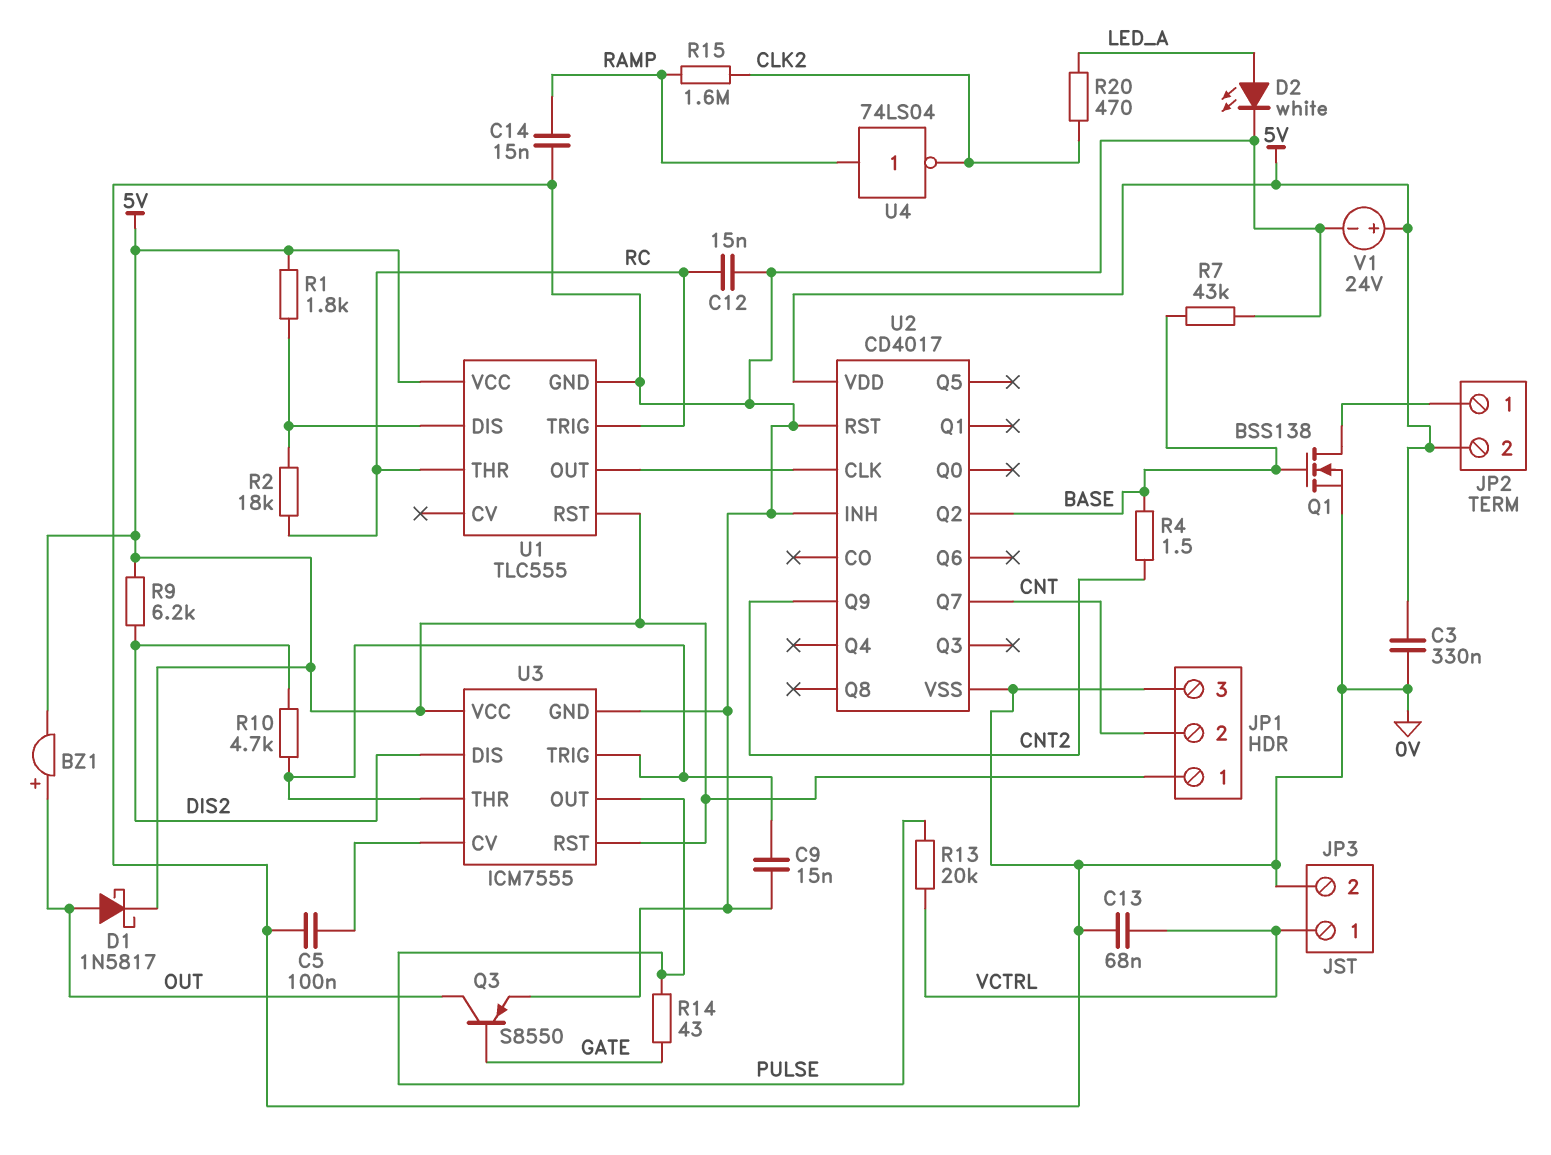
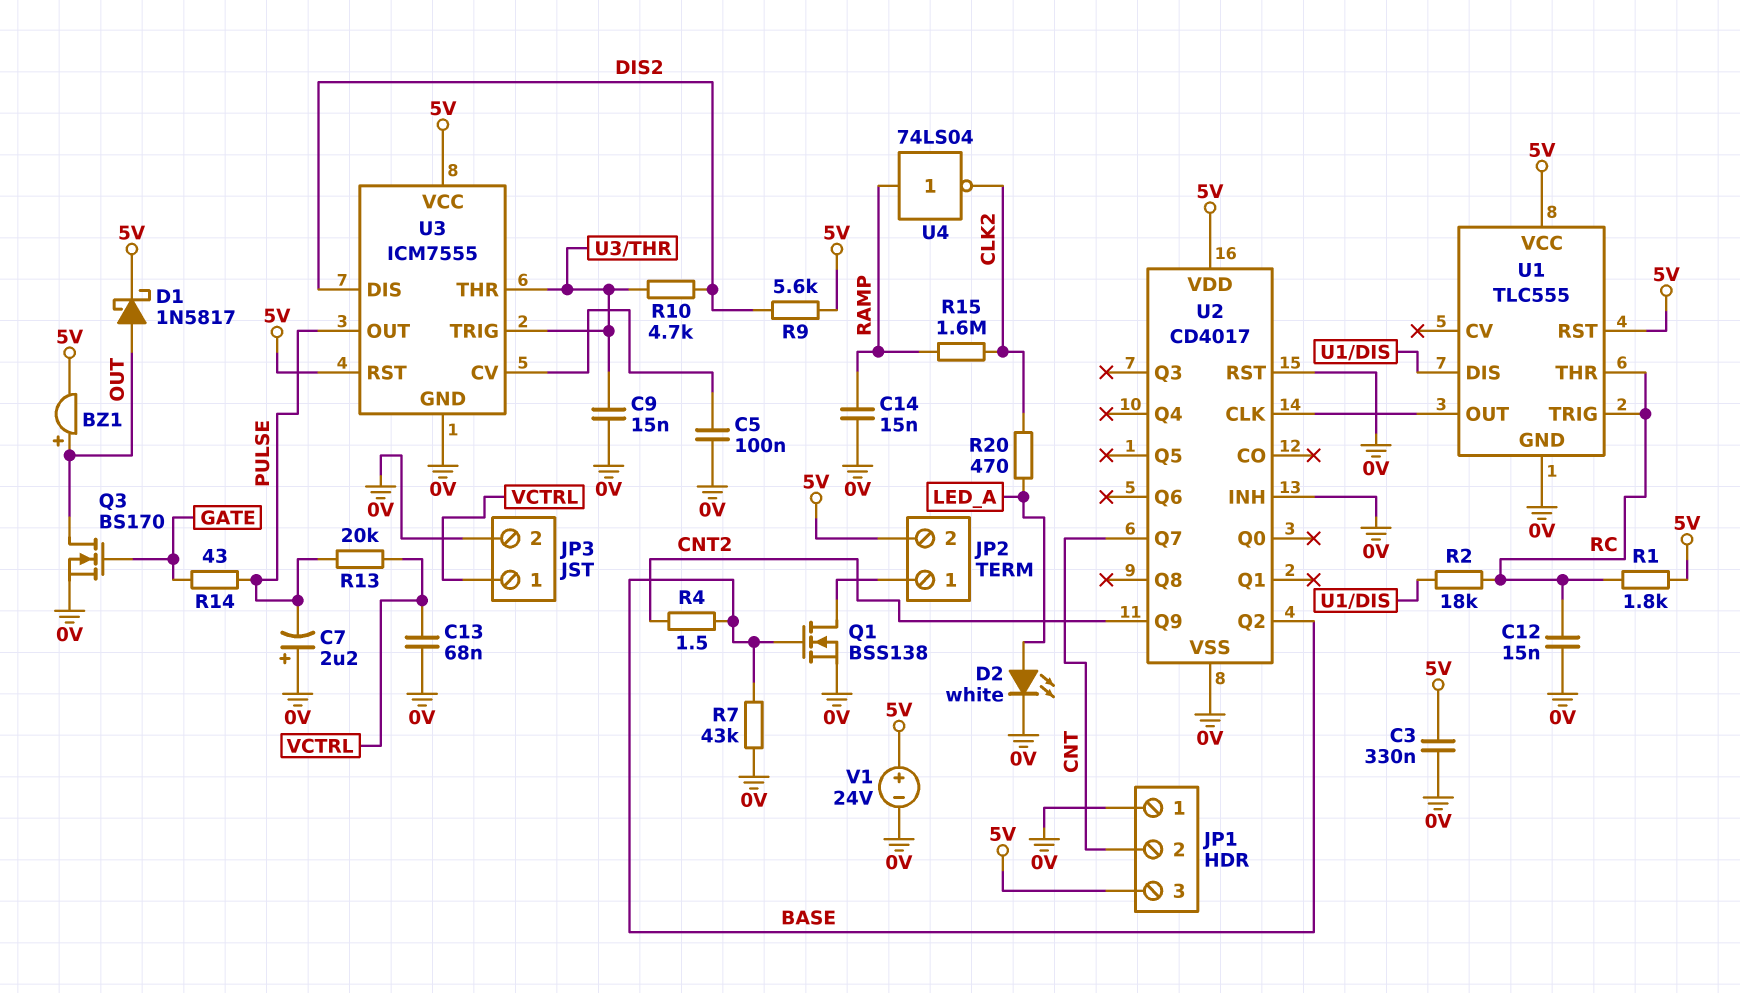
C7: none -> 2.2uF (plus 0V, minus PULSE)
JP1 pin 1: 5V -> 0V
JP1 pin 3: 0V -> 5V
Q3: PNP S8550 (B GATE, C OUT, E 0V) -> NMOS BS170 (G GATE, D OUT, S 0V)
R1: 1.8k (5V, U1/DIS) -> 1.8k (5V, RC)
R9: 6.2k (5V, DIS2) -> 5.6k (5V, DIS2)

